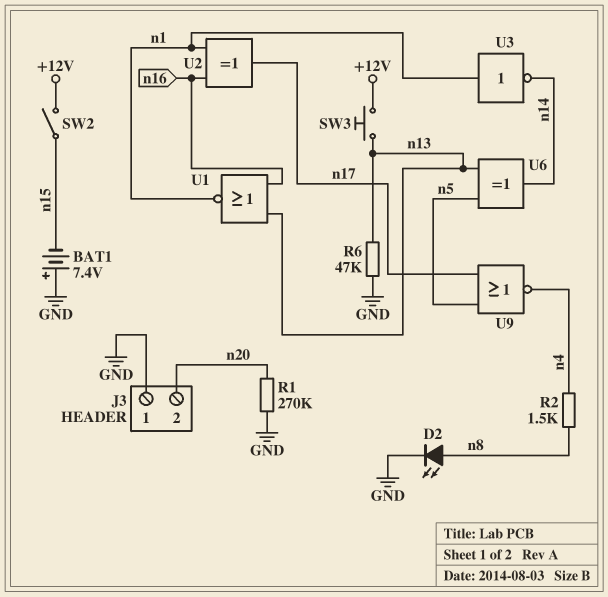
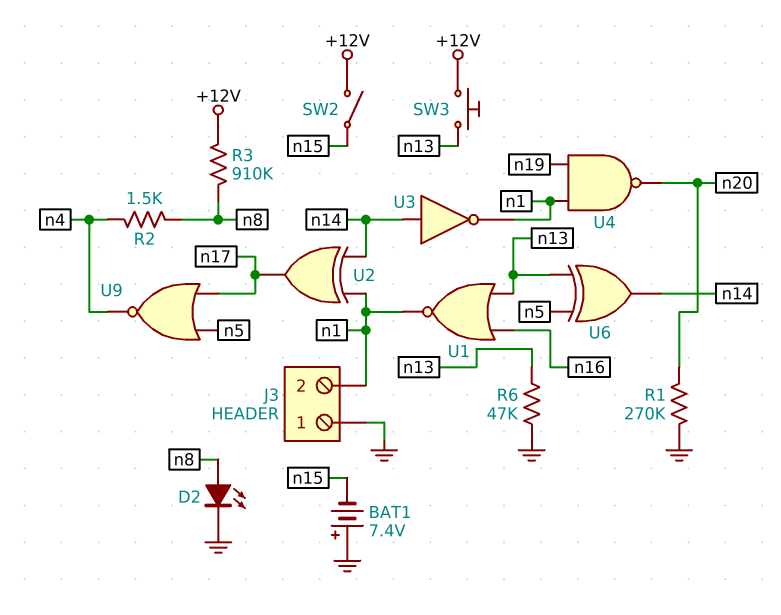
J3 pin 2: n20 -> n1
R3: none -> 910k (+12V, n8)
U2: XOR (in n1, in n16, out n17) -> XOR (in n1, in n14, out n17)
U3: NOT (in n1, out n14) -> NOT (in n14, out n1)
U4: none -> NAND (in n1, in n19, out n20)

